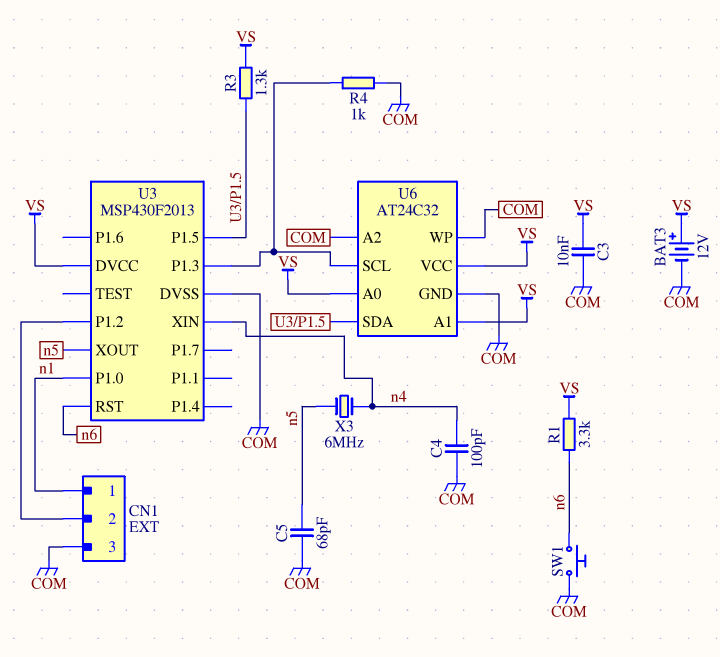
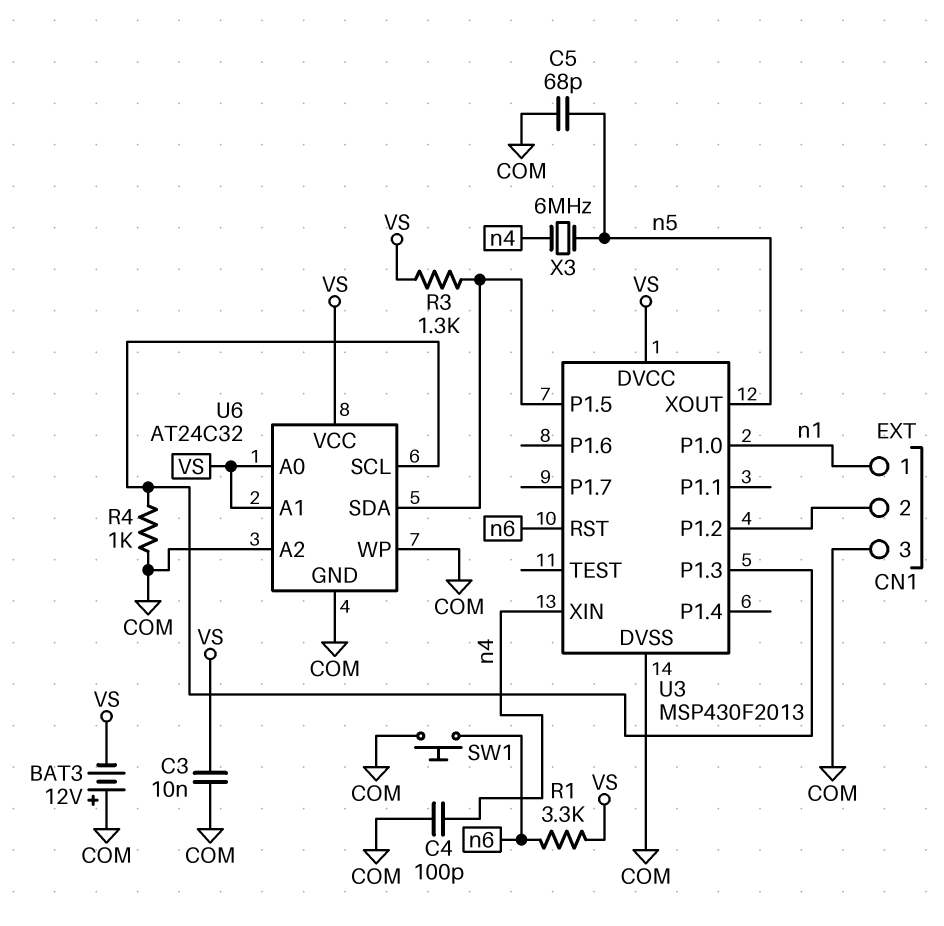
BAT3: 12V (plus VS, minus COM) -> 12V (plus COM, minus VS)

